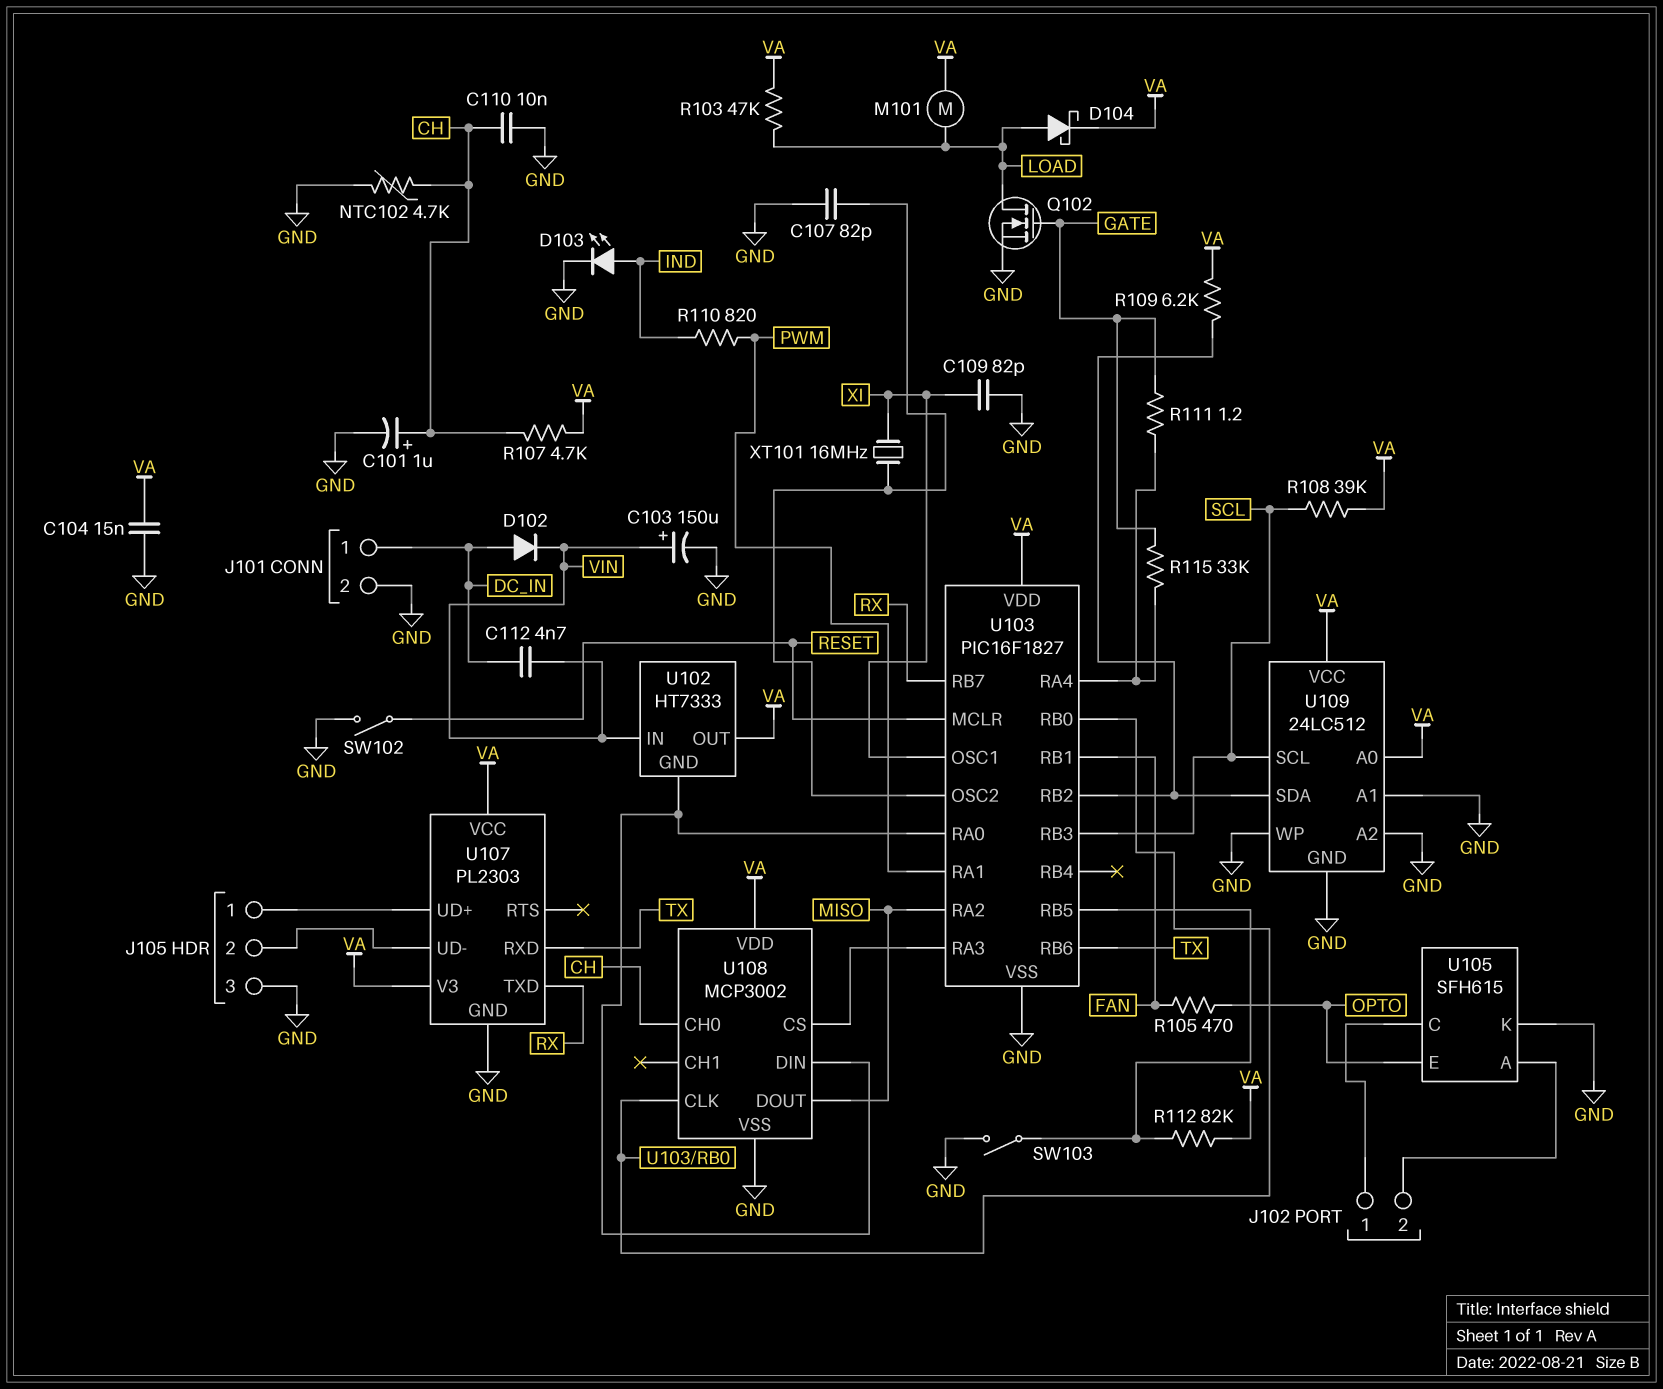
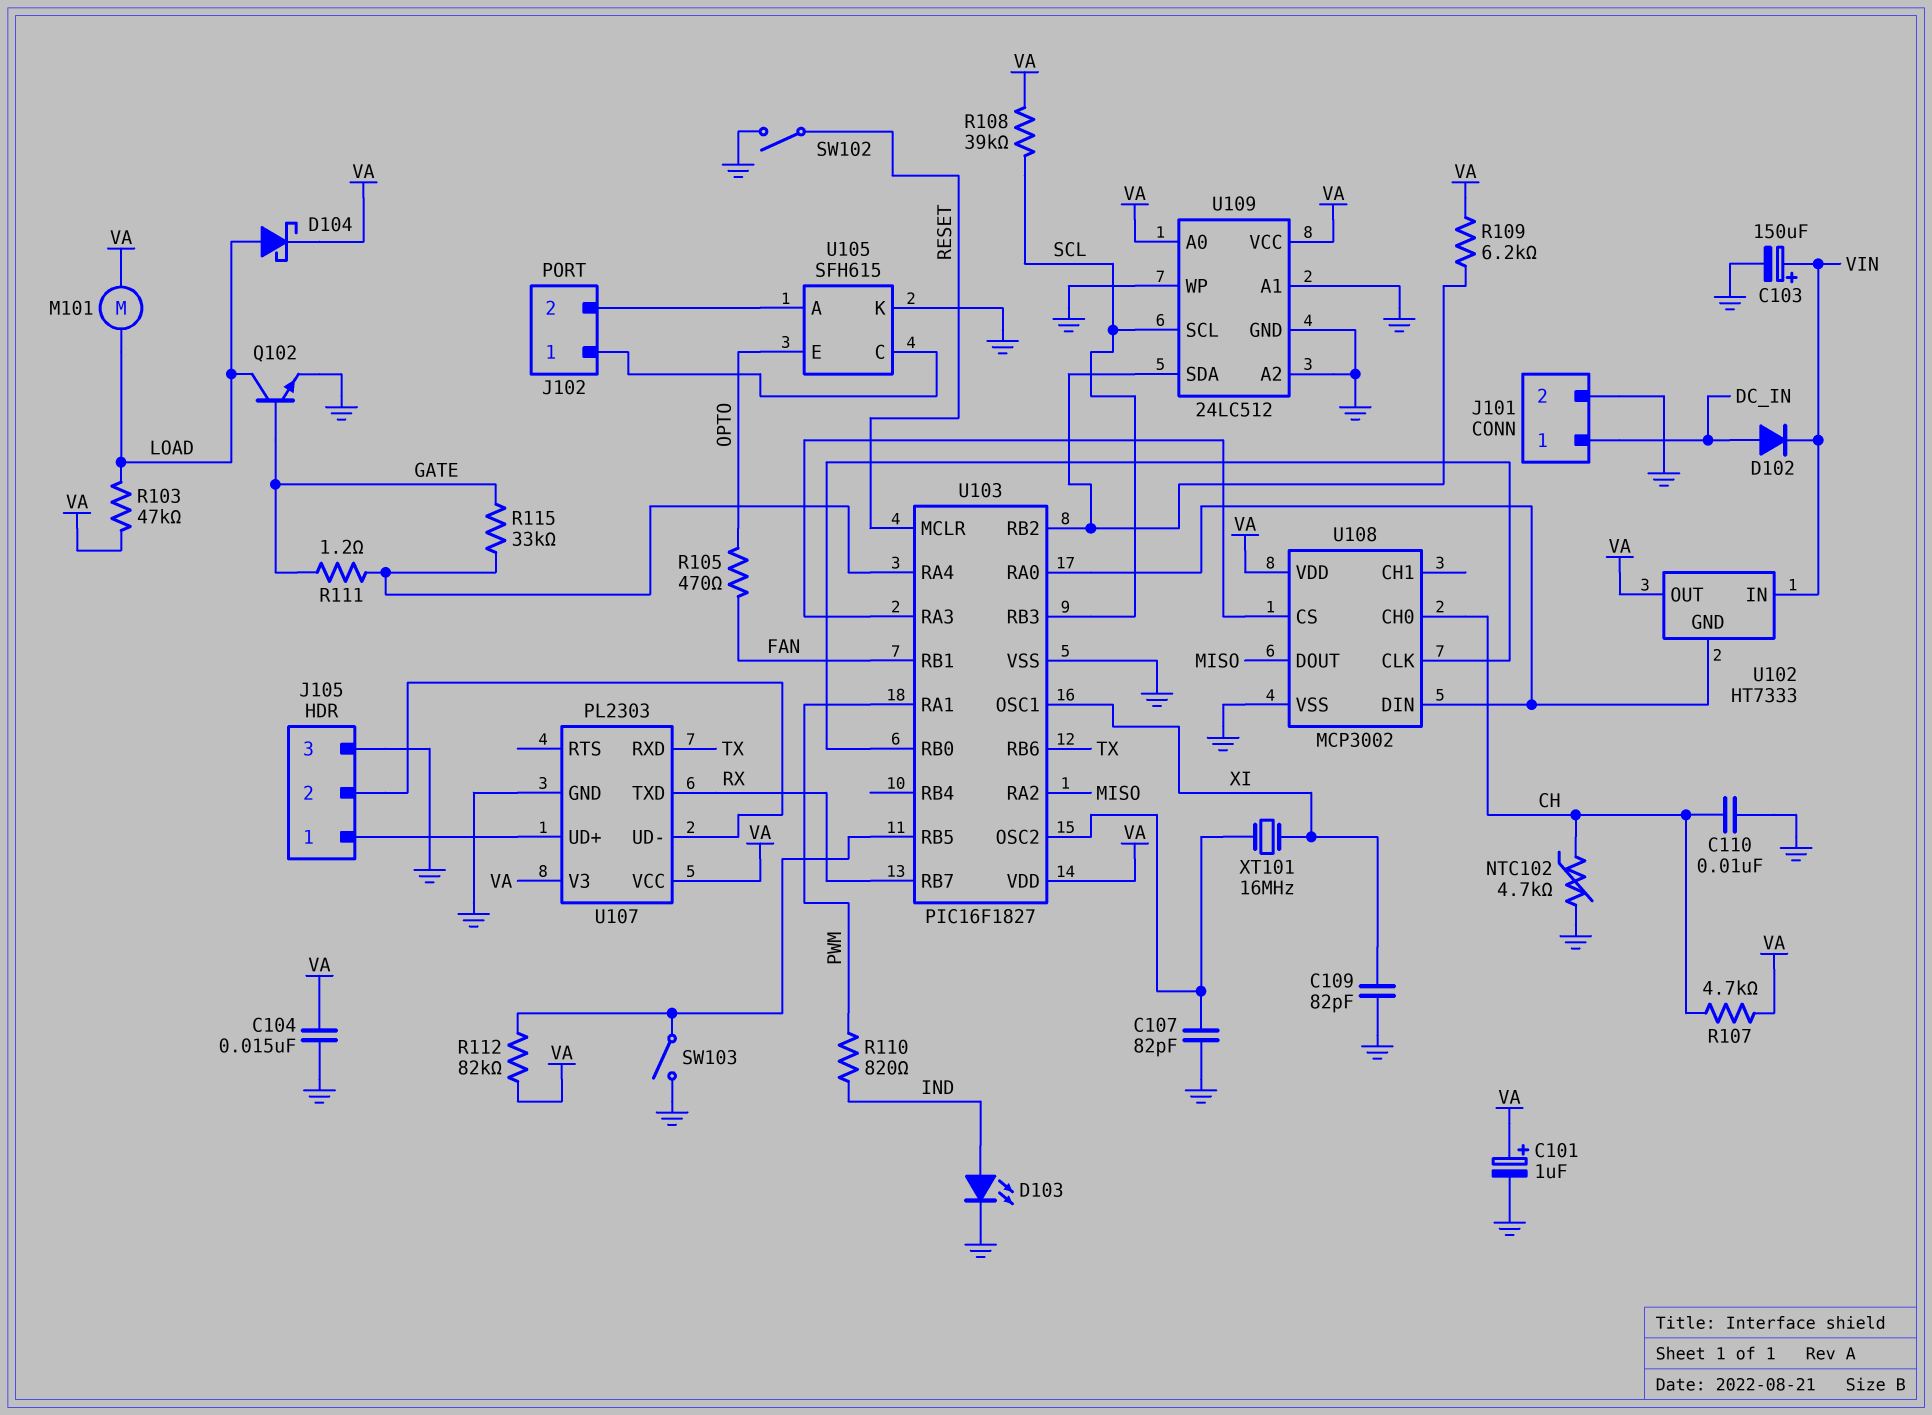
C101: 1uF (plus CH, minus GND) -> 1uF (plus VA, minus GND)
C112: 4.7nF (DC_IN, VIN) -> none
Q102: NMOS (G GATE, D LOAD, S GND) -> NPN (B GATE, C LOAD, E GND)

